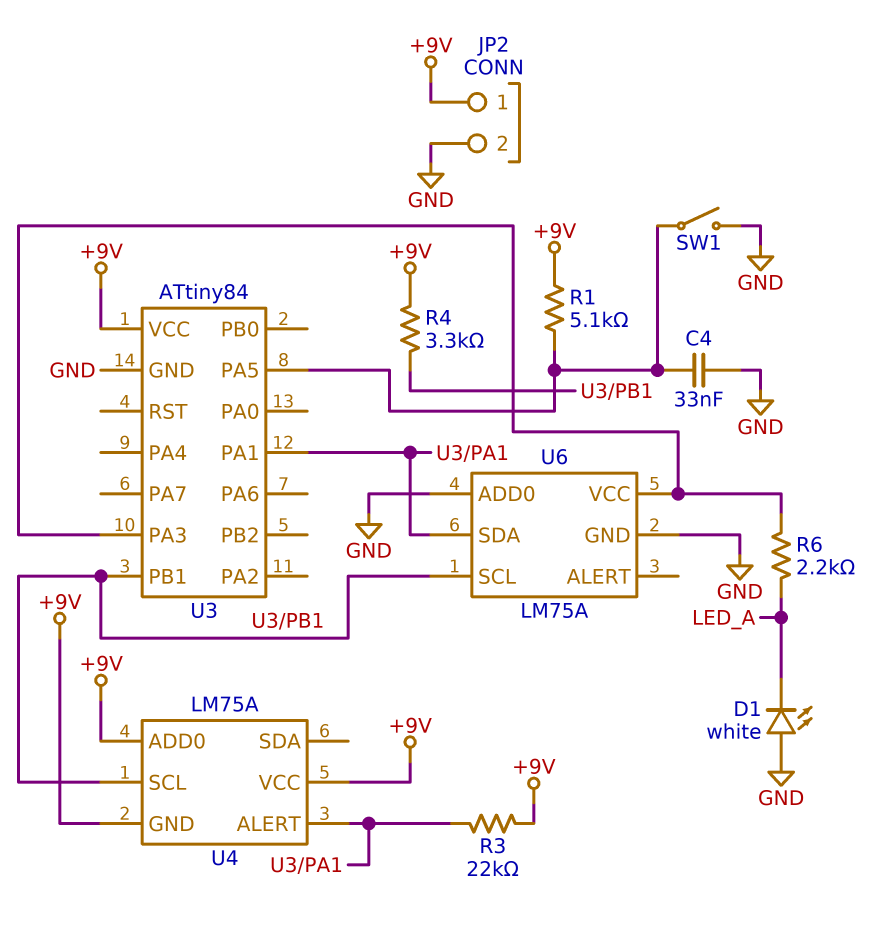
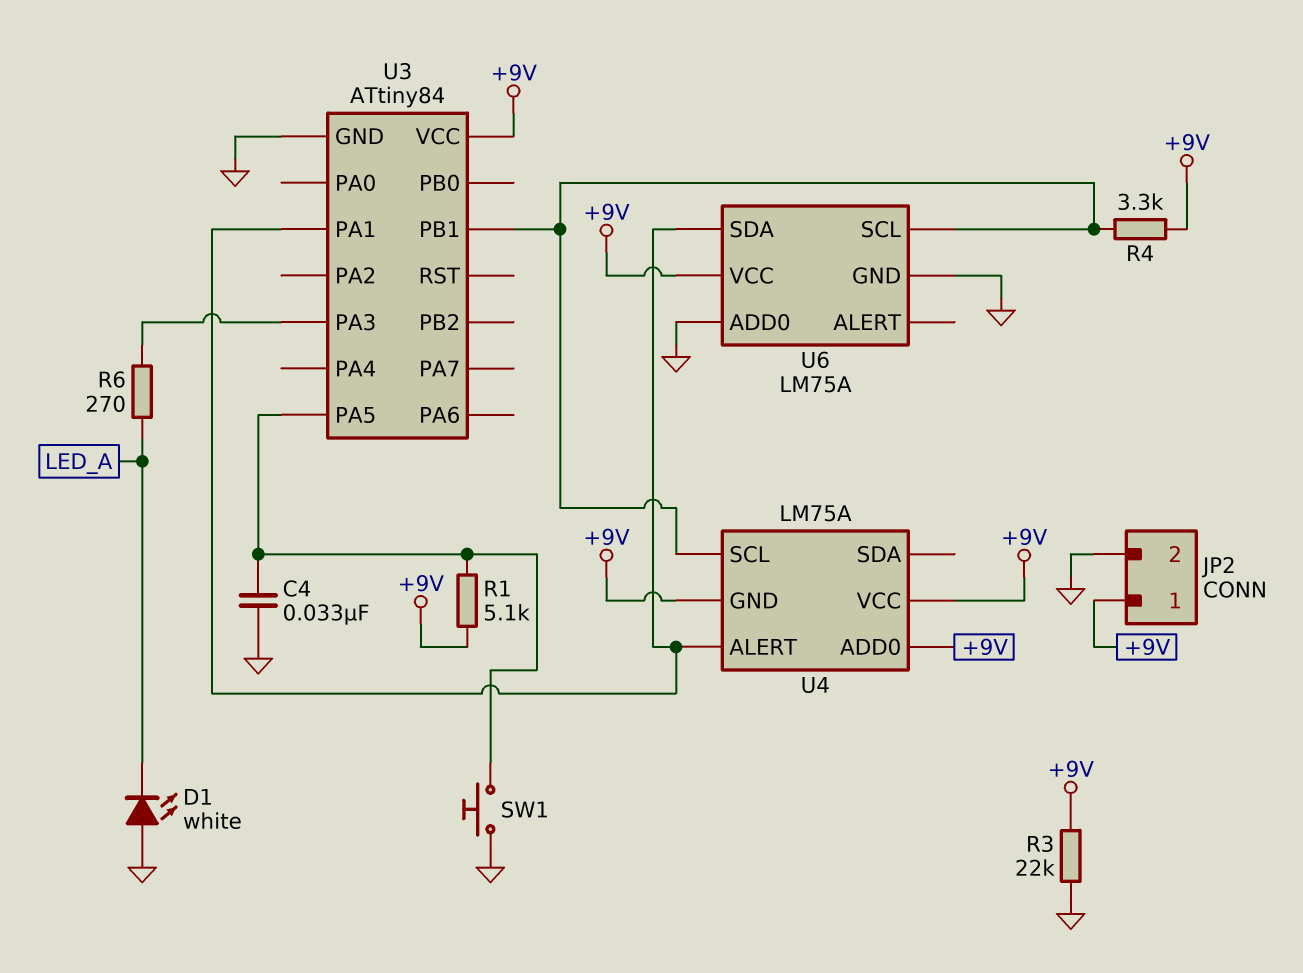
R3: 22k (+9V, U3/PA1) -> 22k (+9V, GND)
R6: 2.2k (LED_A, U3/PA3) -> 270 (LED_A, U3/PA3)
SW1: switch (GND, U3/PA5) -> button (GND, U3/PA5)
U6 pin VCC: U3/PA3 -> +9V

